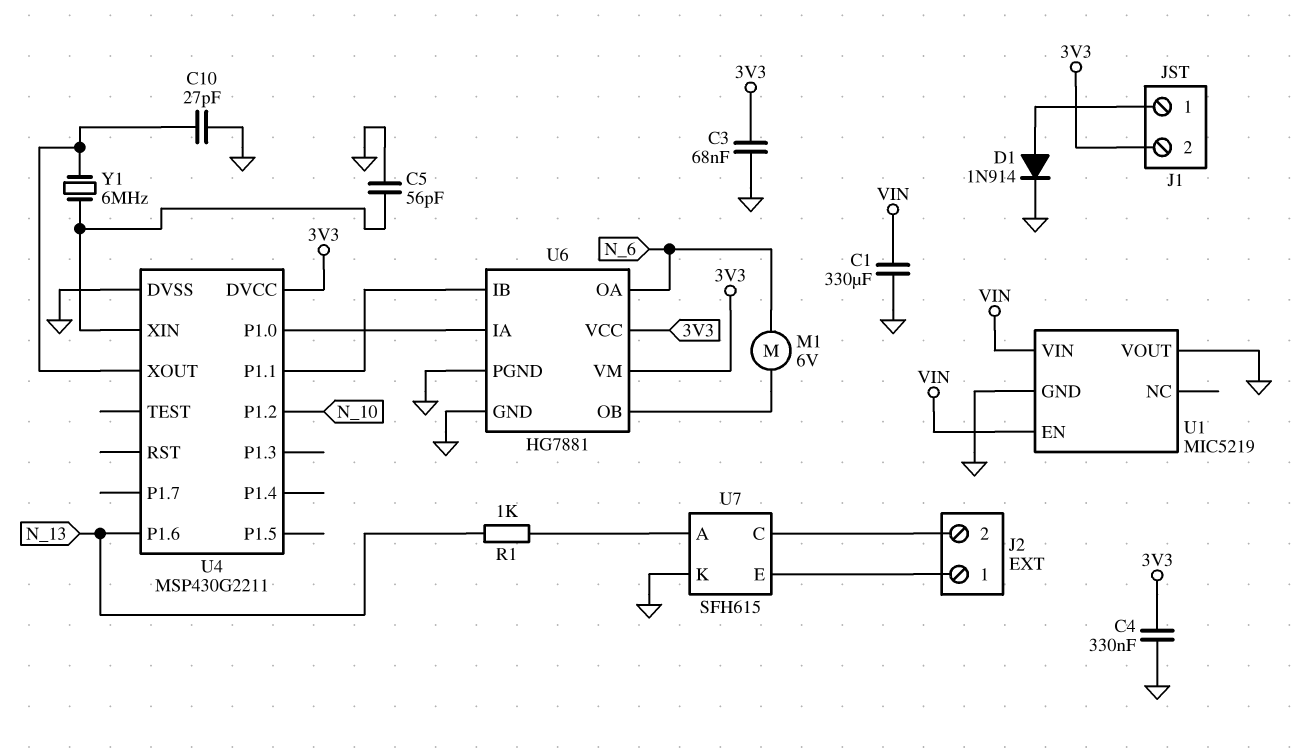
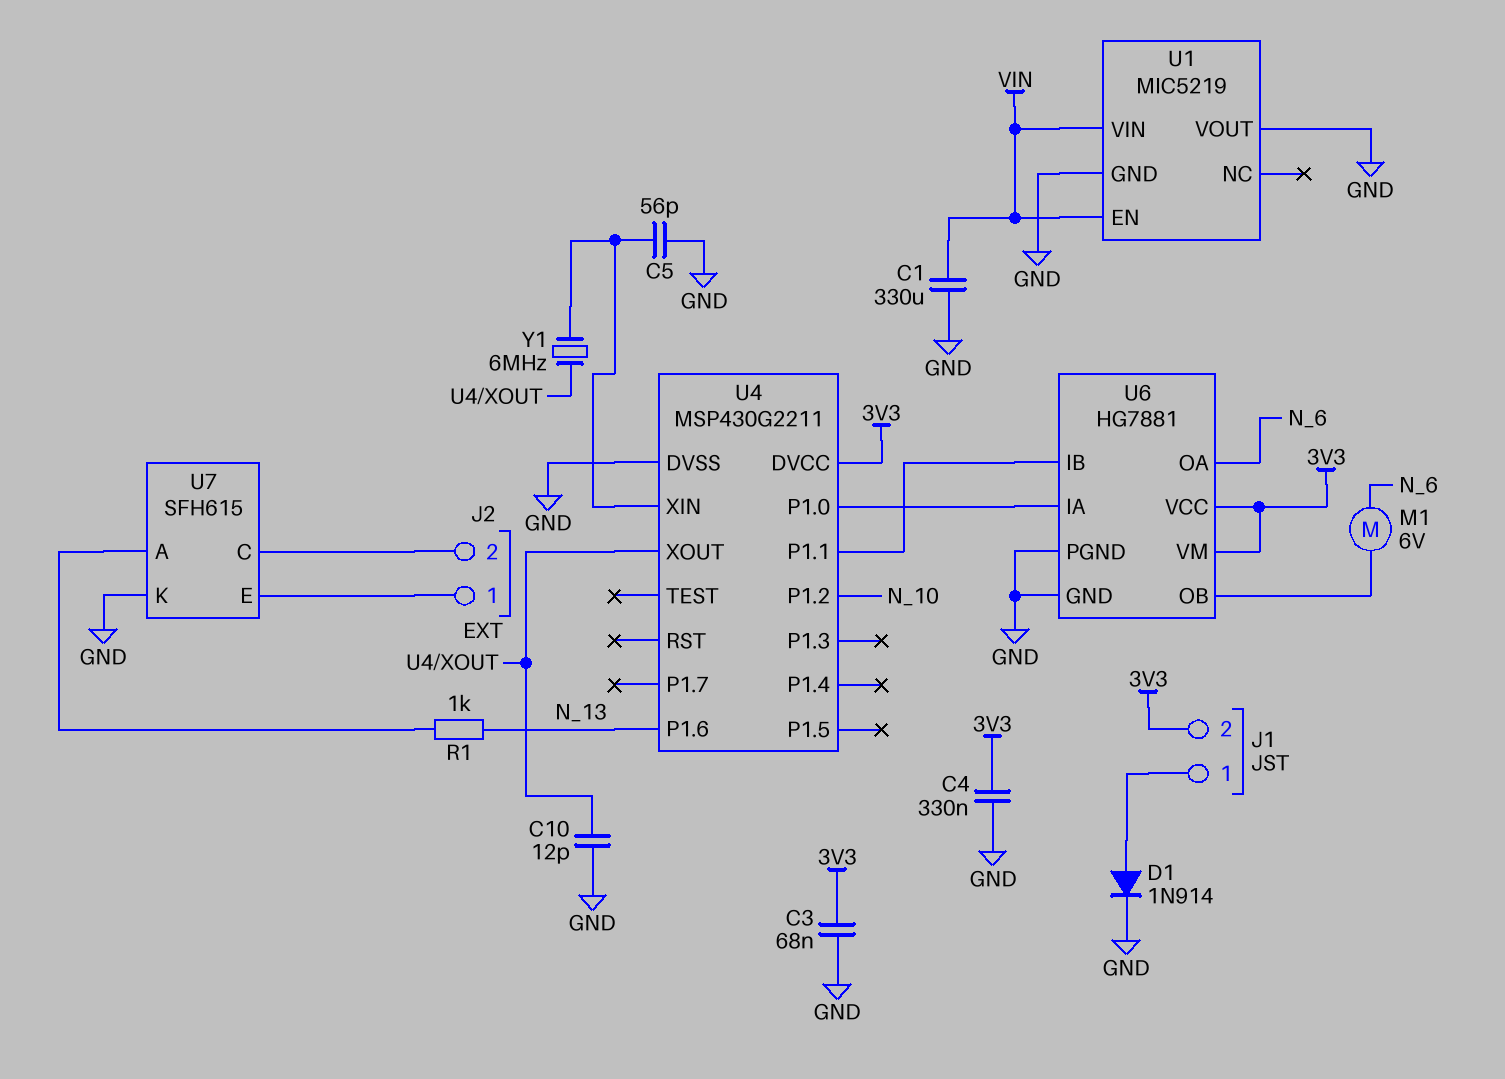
C10: 27pF (GND, U4/XOUT) -> 12pF (GND, U4/XOUT)

